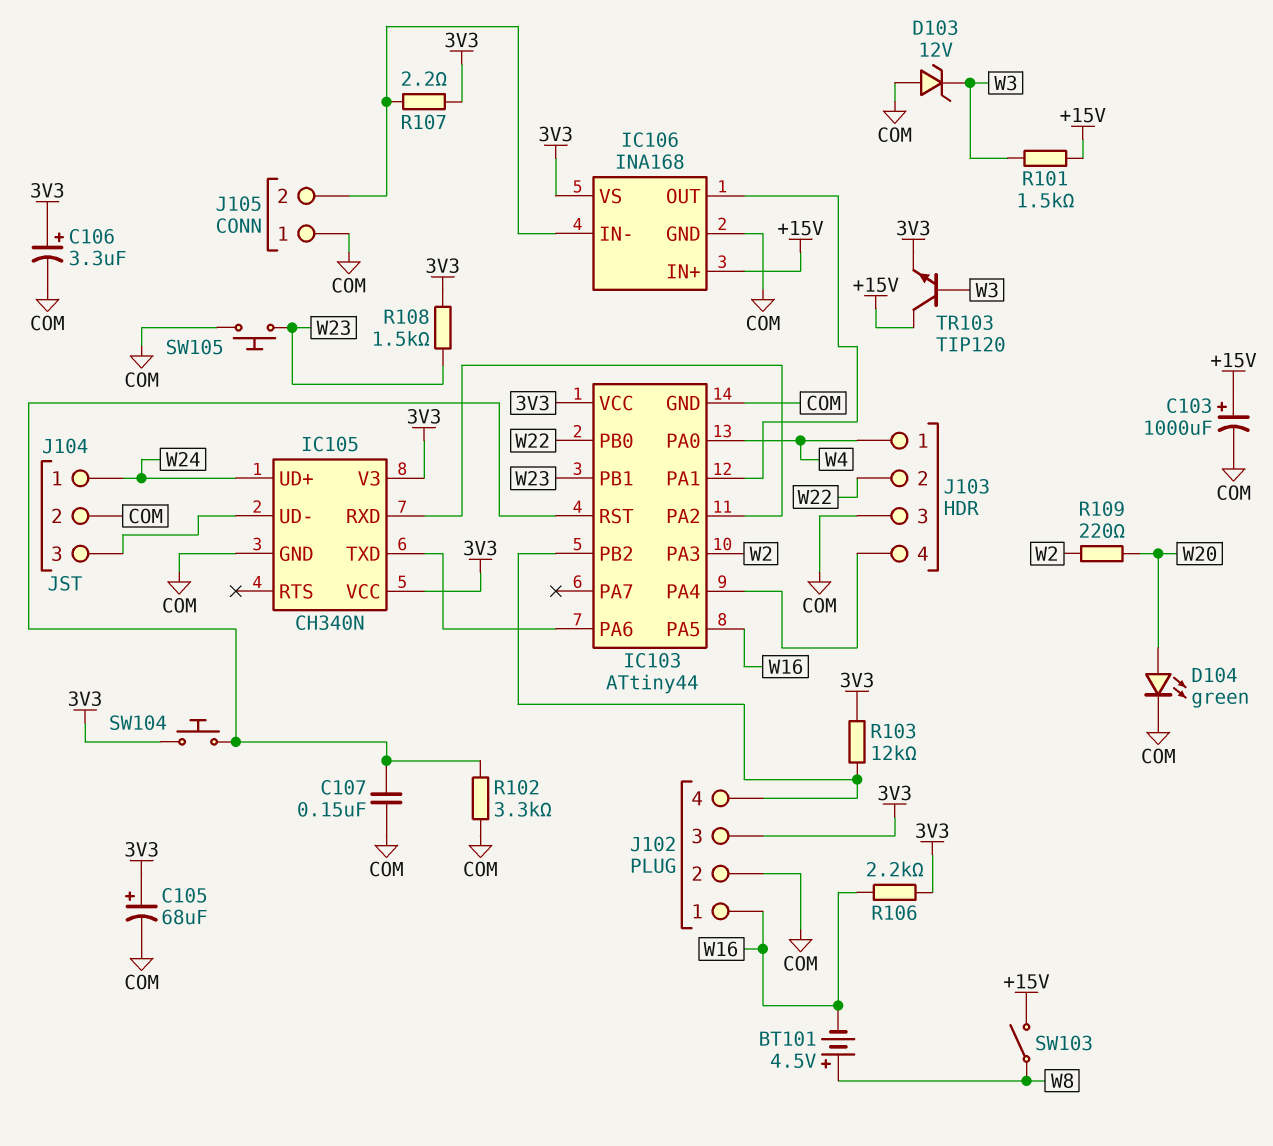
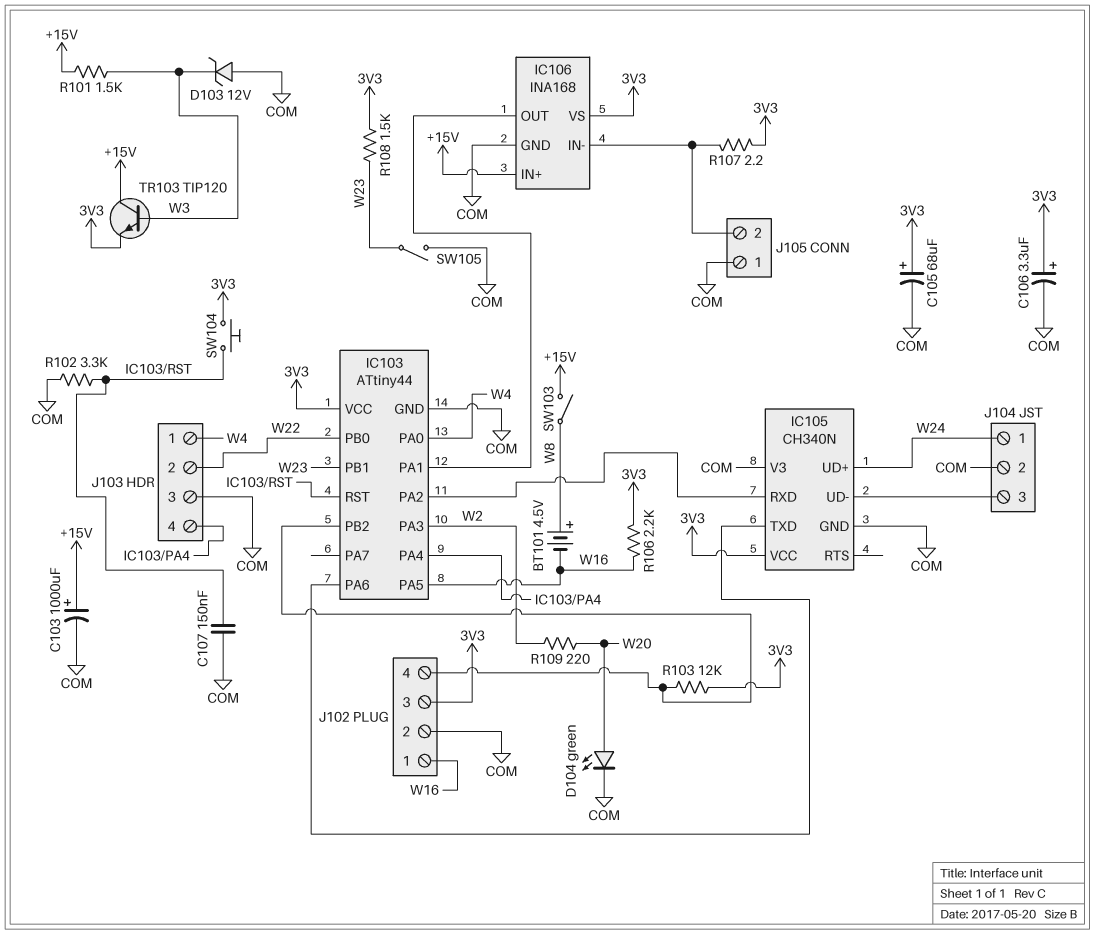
IC105 pin V3: 3V3 -> COM
SW105: button (COM, W23) -> switch (COM, W23)

